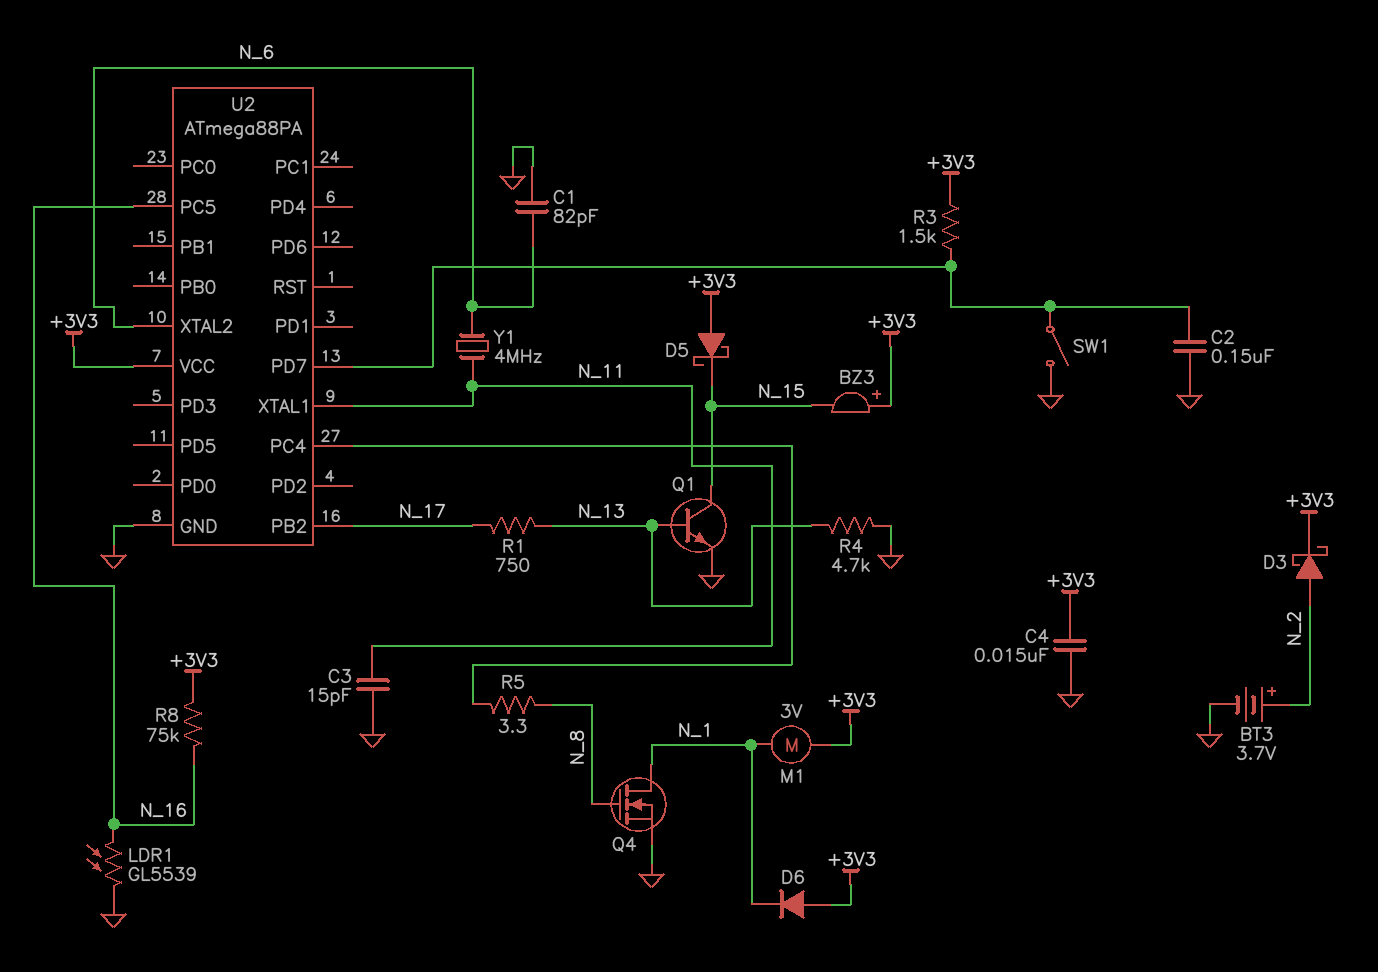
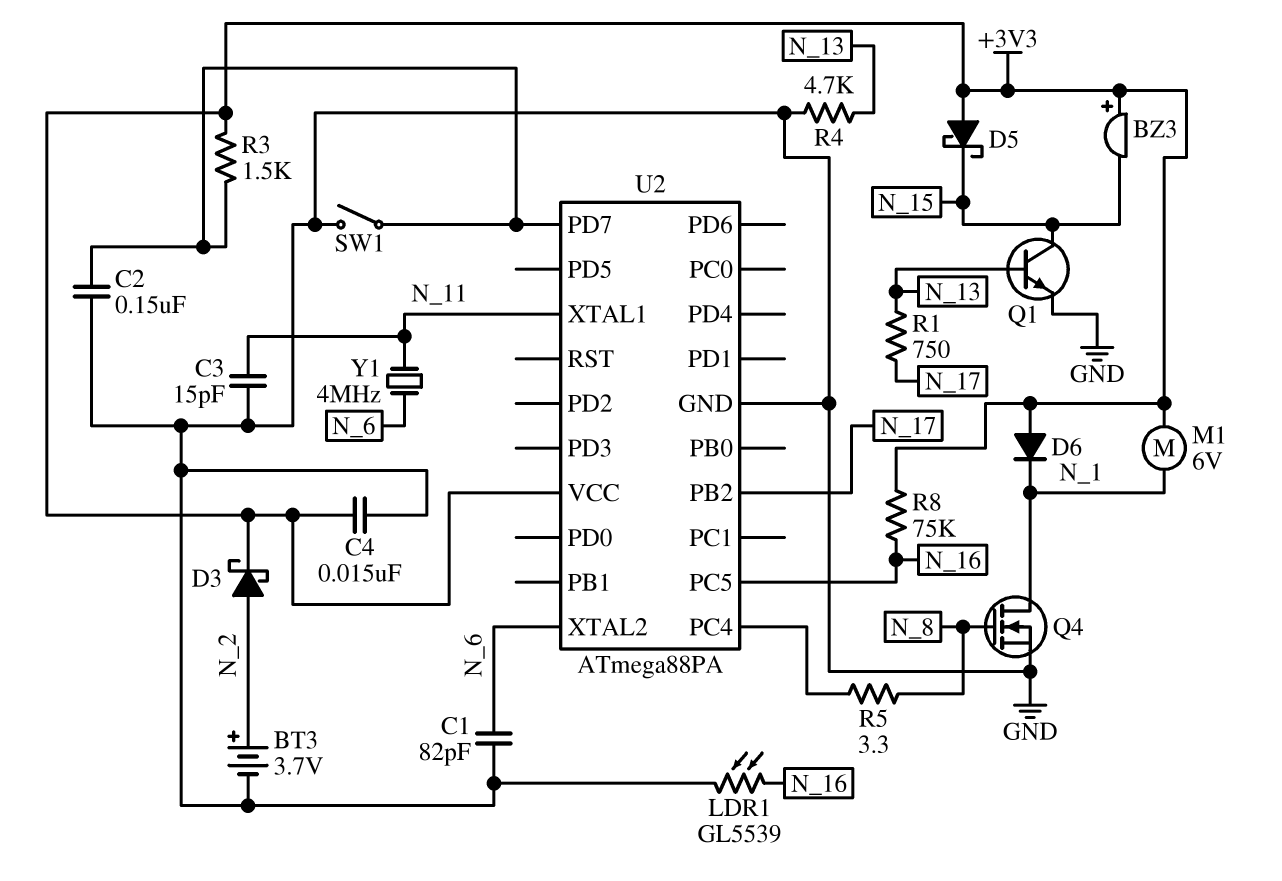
M1: motor 3V (+3V3, N_1) -> motor 6V (+3V3, N_1)

